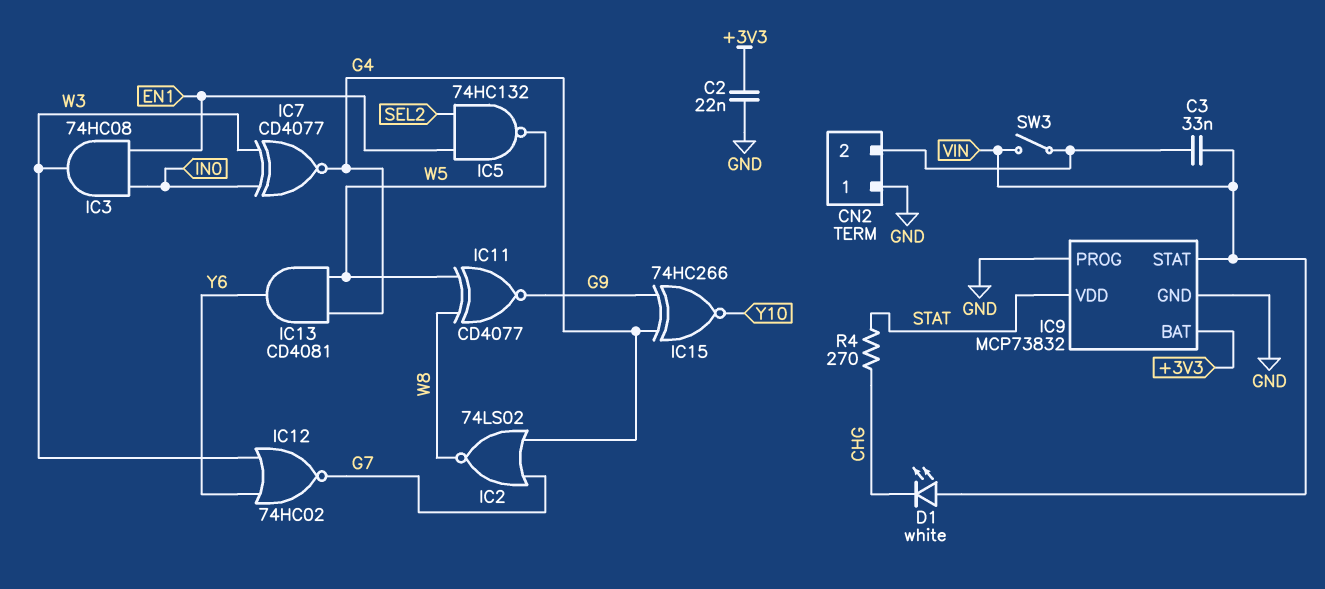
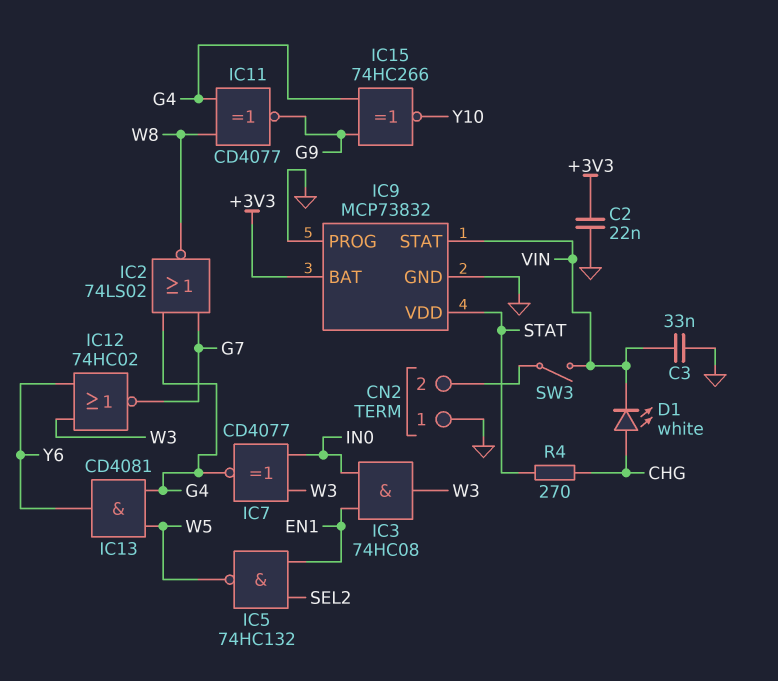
C3: 33nF (CN2/2, VIN) -> 33nF (GND, VIN)
D1: LED white (A VIN, K CHG) -> LED white (A CHG, K VIN)
IC11: XNOR CD4077 (in W5, in W8, out G9) -> XNOR CD4077 (in G4, in W8, out G9)

